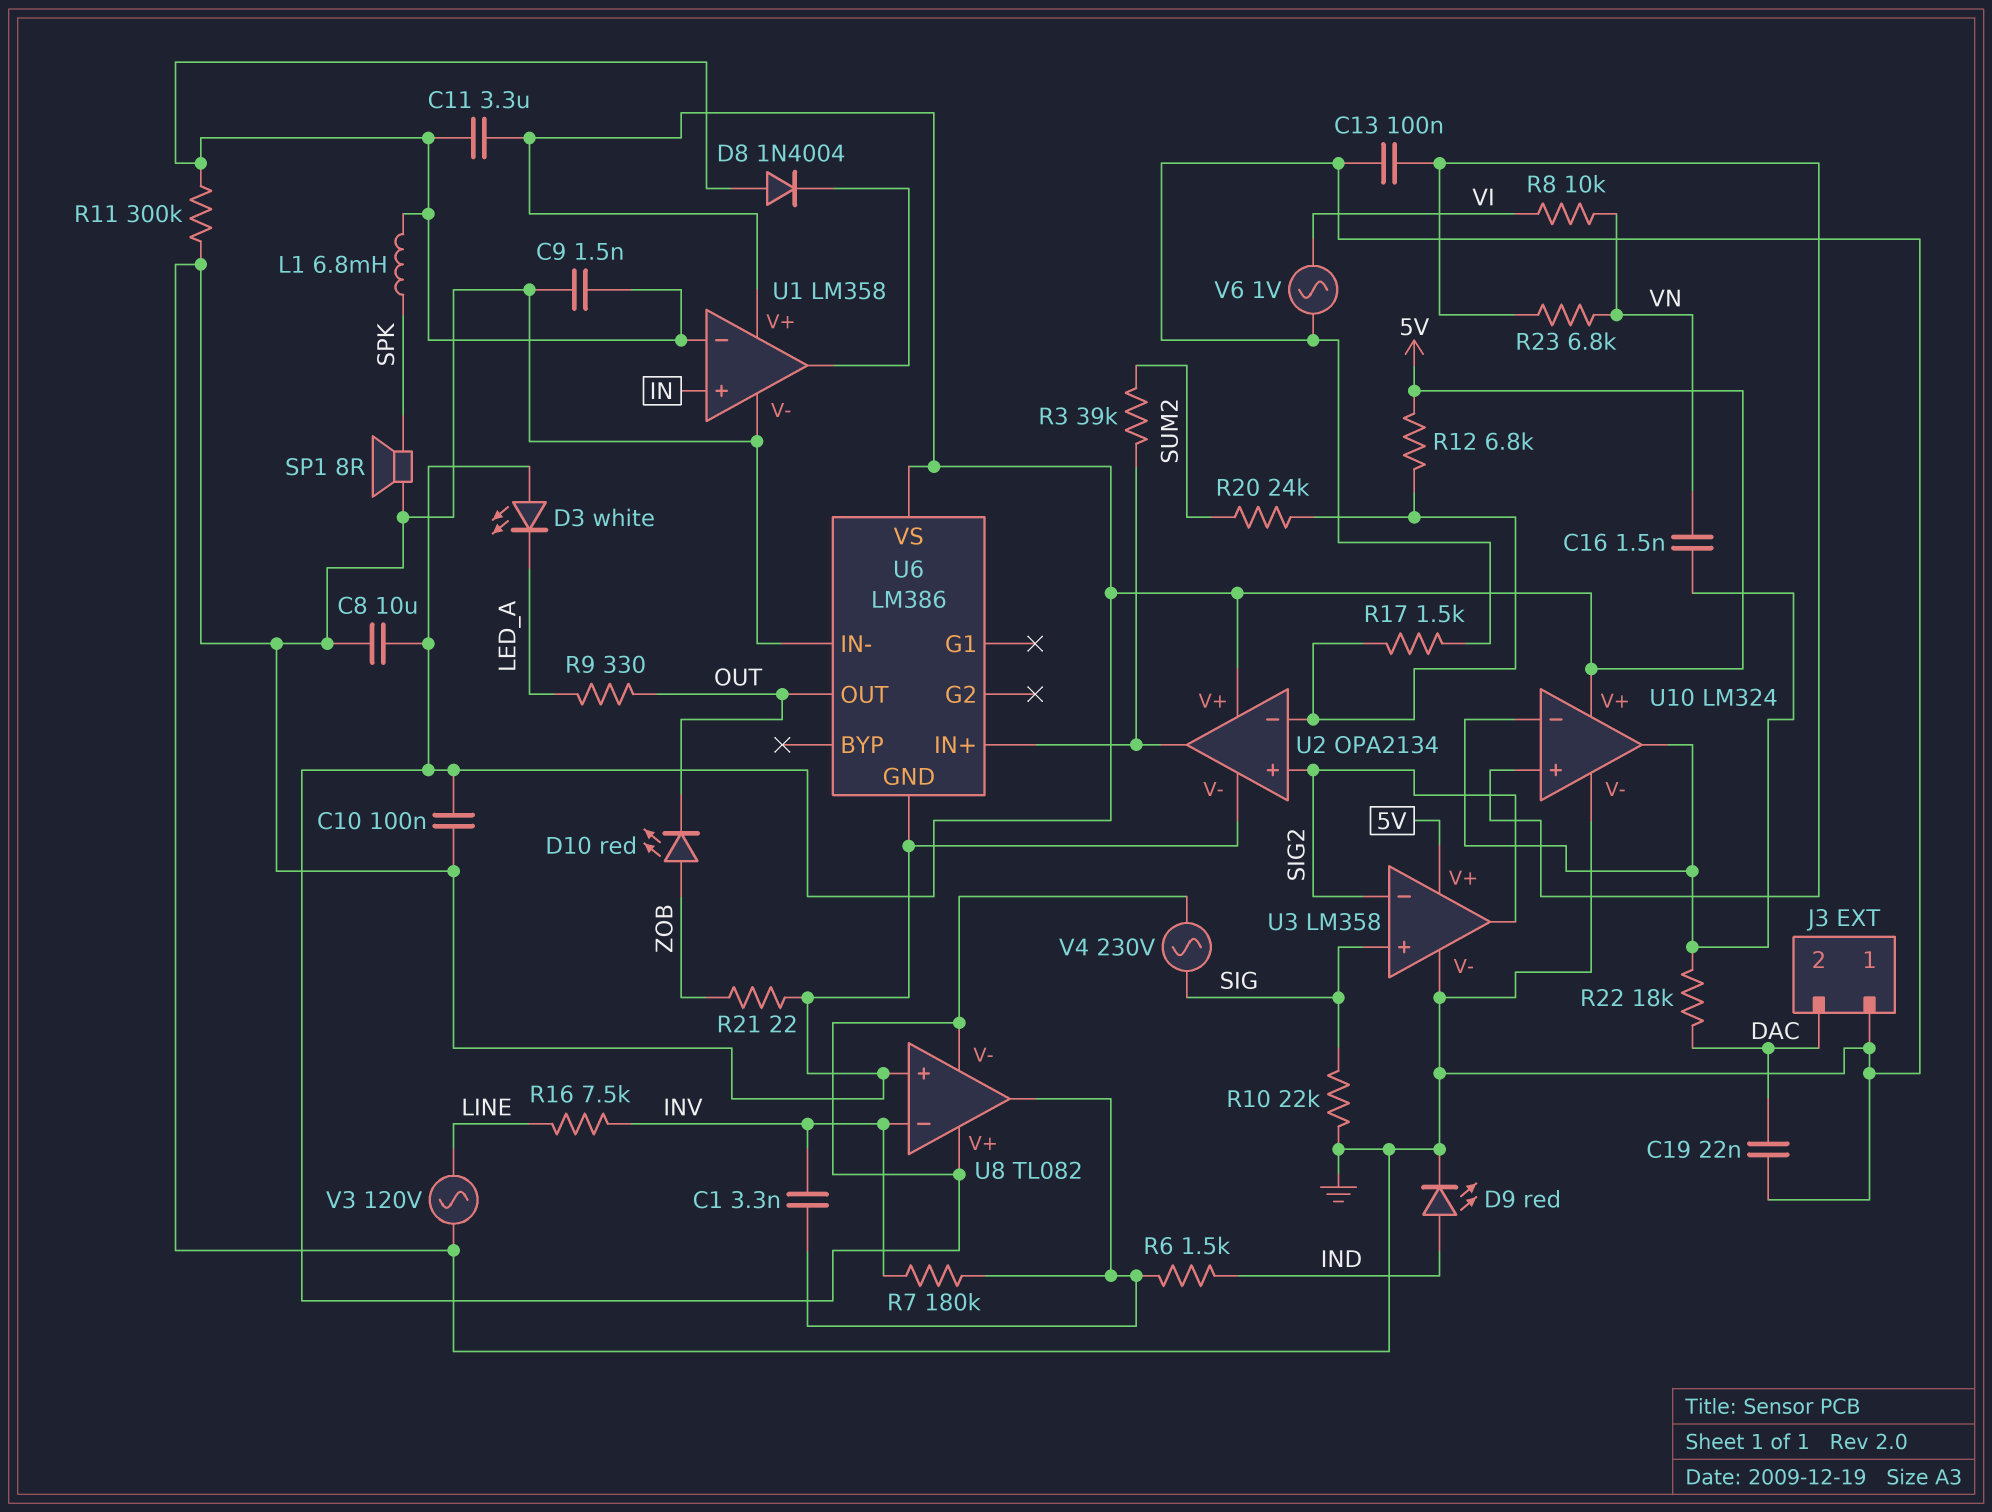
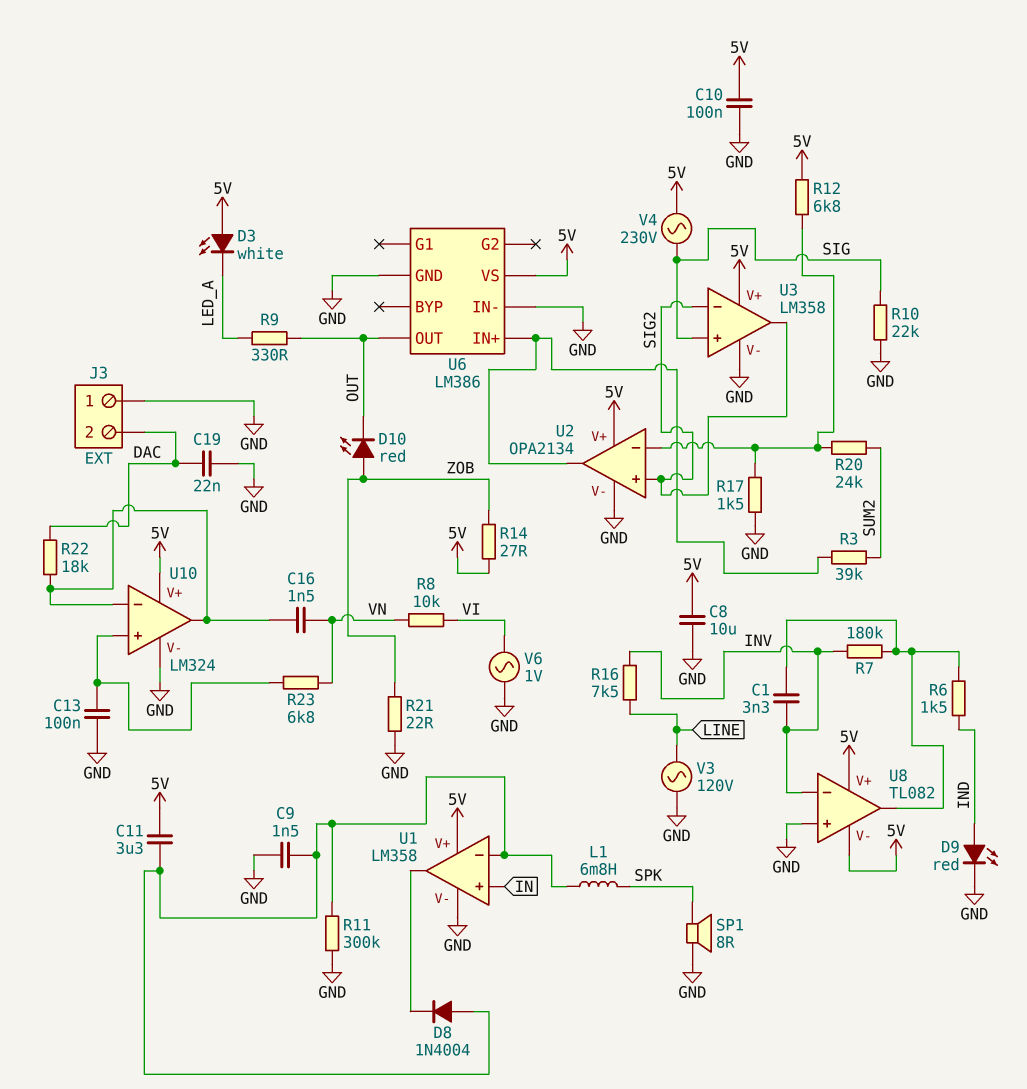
R14: none -> 27 (5V, ZOB)

